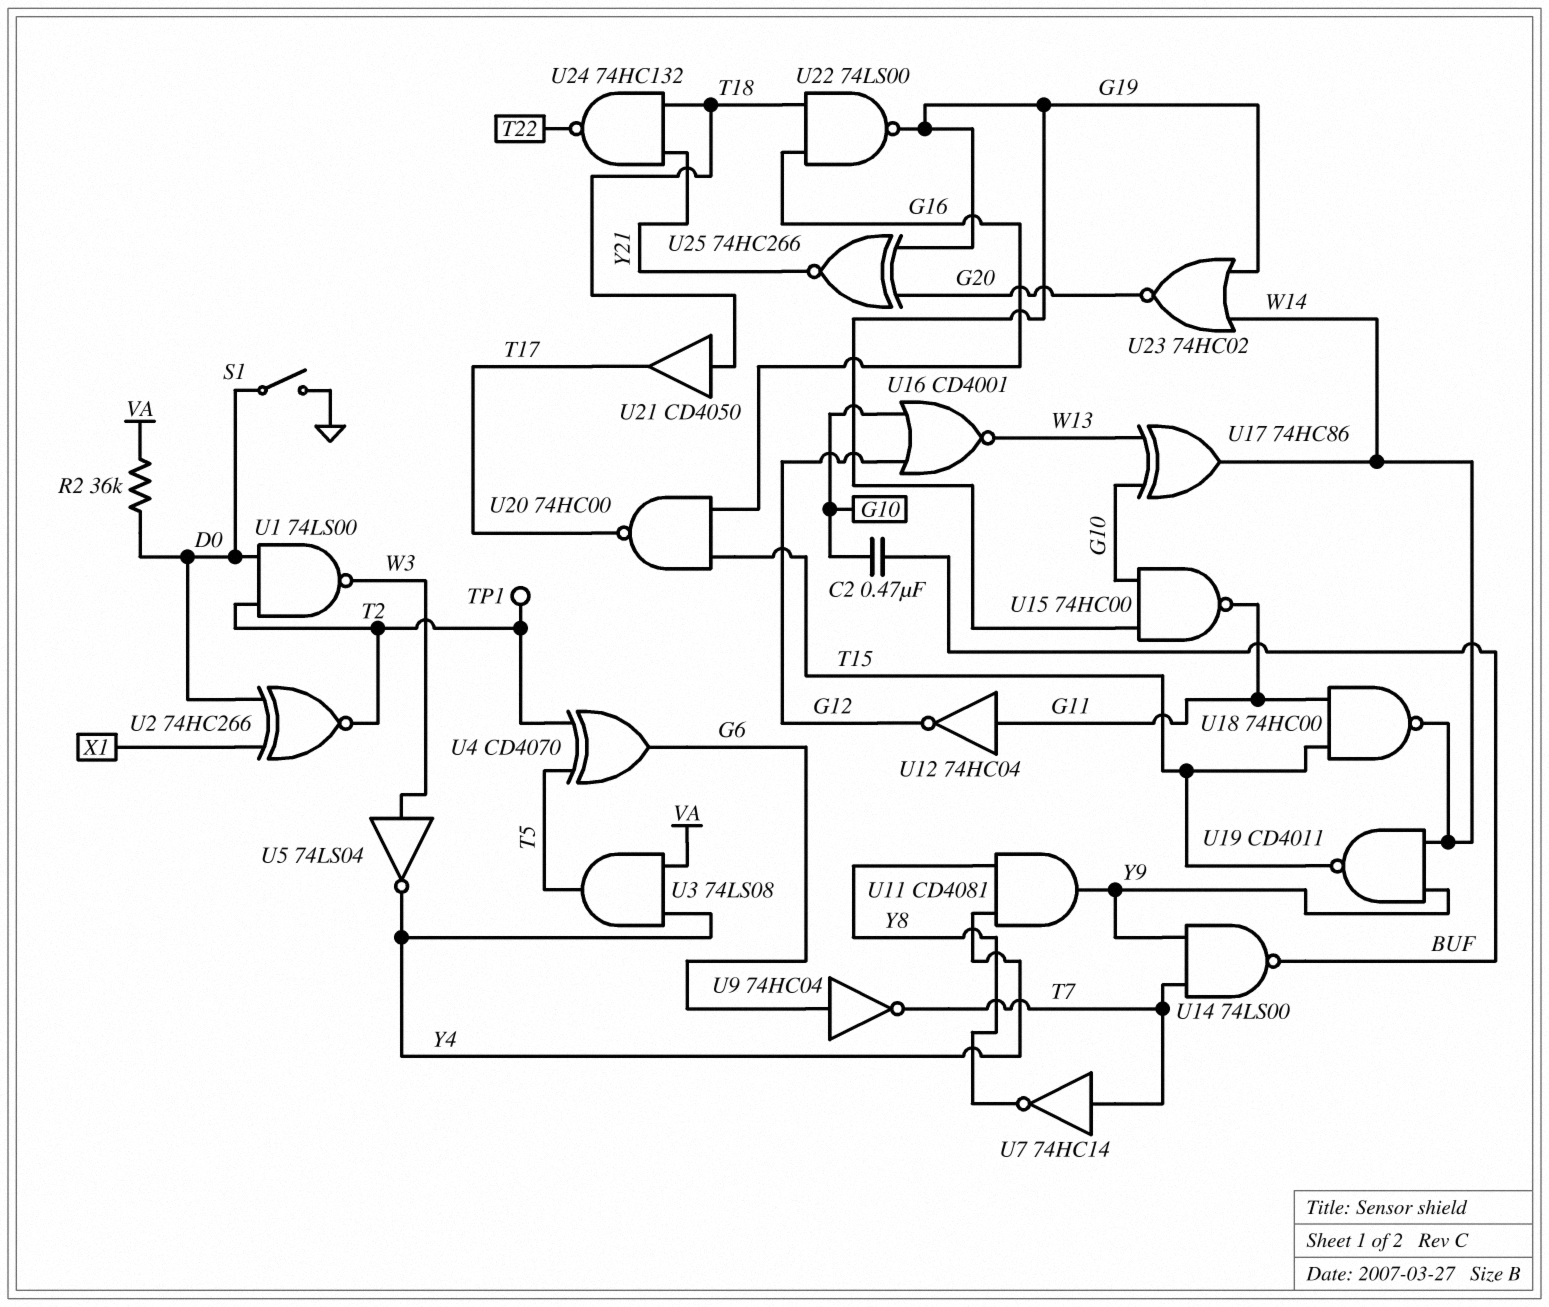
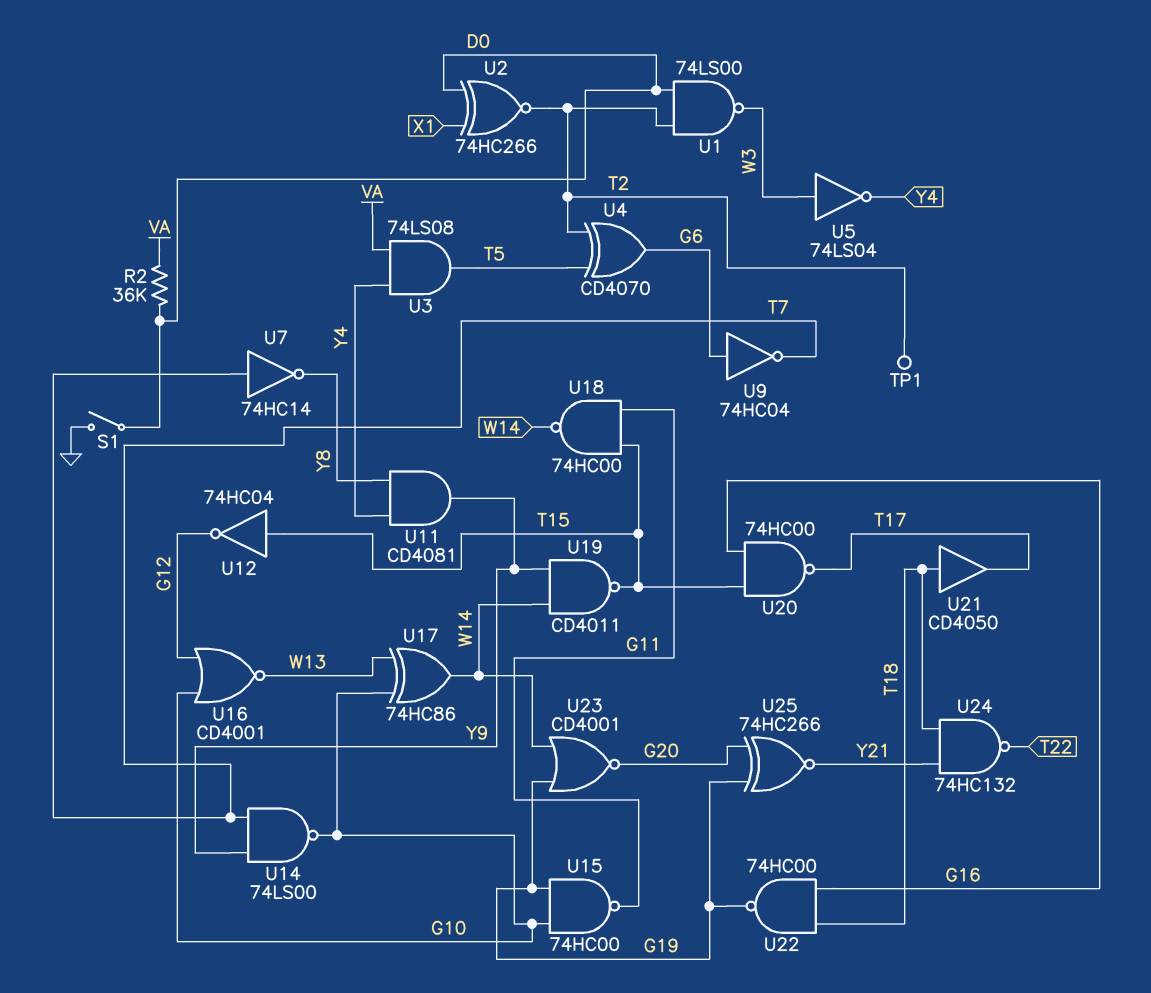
C2: 470nF (BUF, G10) -> none
U12: NOT 74HC04 (in G11, out G12) -> NOT 74HC04 (in T15, out G12)
U14: NAND 74LS00 (in T7, in Y9, out BUF) -> NAND 74LS00 (in T7, in Y9, out G10)
U22: NAND 74LS00 (in G16, in T18, out G19) -> NAND 74HC00 (in G16, in T18, out G19)
U23: NOR 74HC02 (in G19, in W14, out G20) -> NOR CD4001 (in G19, in W14, out G20)

